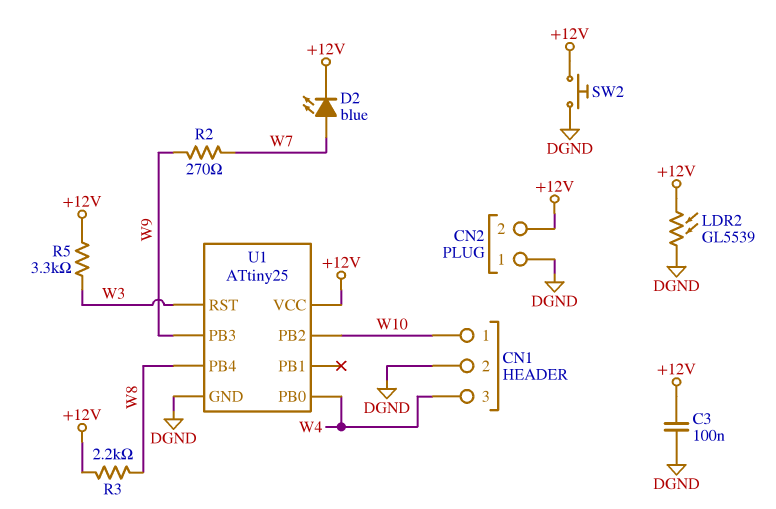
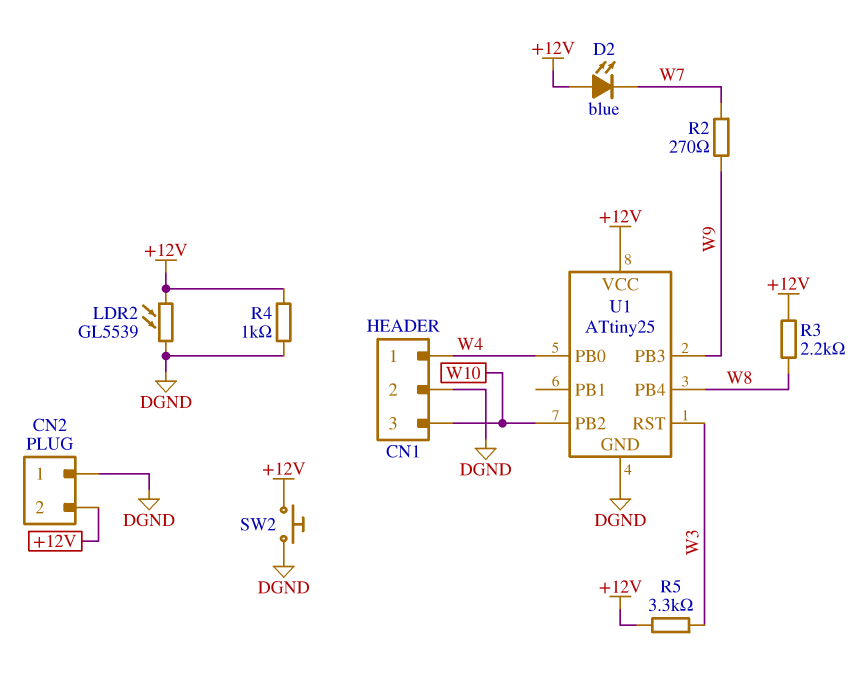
C3: 100nF (+12V, DGND) -> none
CN1 pin 1: W10 -> W4
CN1 pin 3: W4 -> W10
D2: LED blue (A W7, K +12V) -> LED blue (A +12V, K W7)
R4: none -> 1k (+12V, DGND)

